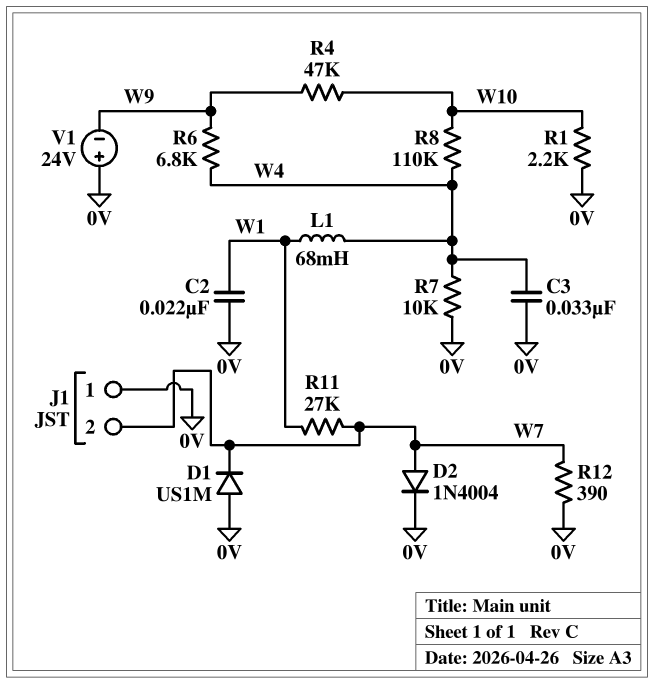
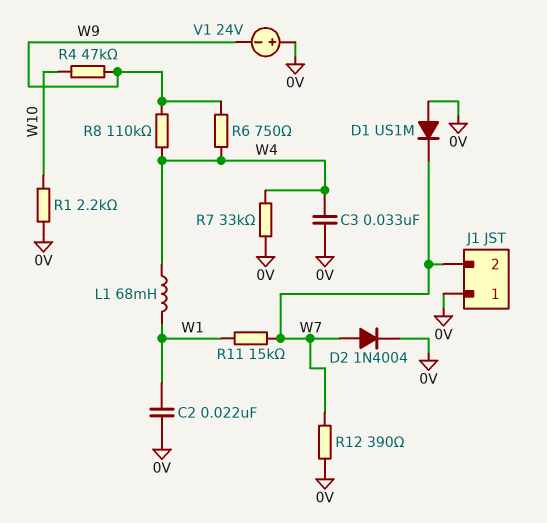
R6: 6.8k (W4, W9) -> 750 (W4, W9)
R7: 10k (0V, W4) -> 33k (0V, W4)
R8: 110k (W4, W10) -> 110k (W4, W9)
R11: 27k (W1, W7) -> 15k (W1, W7)

